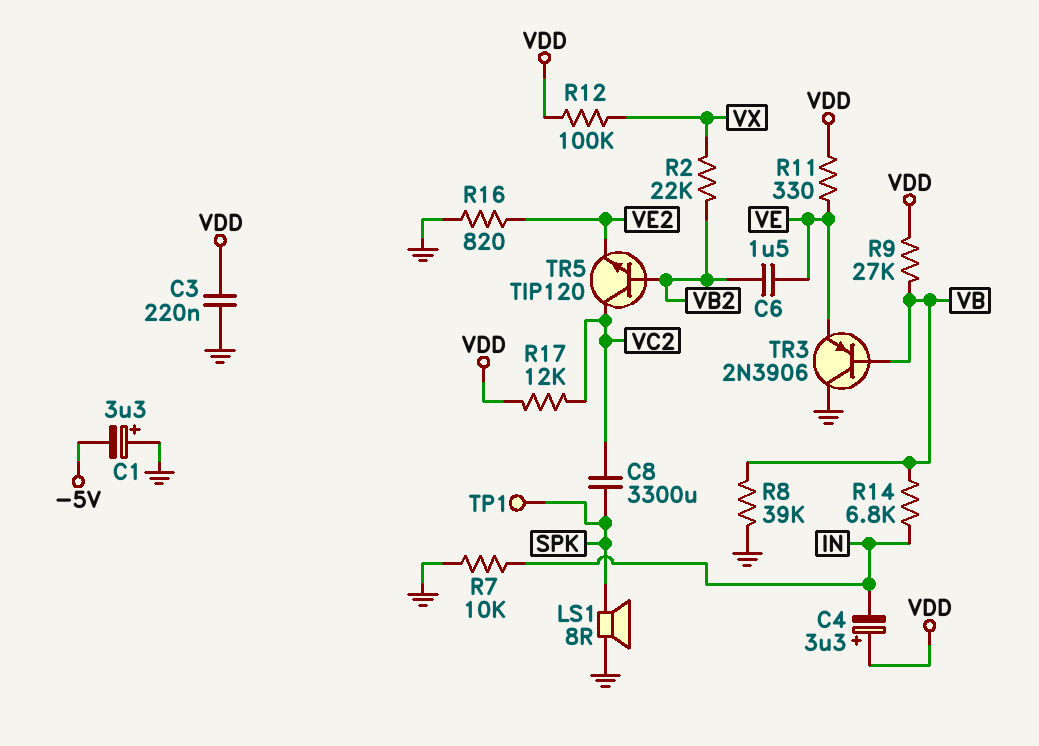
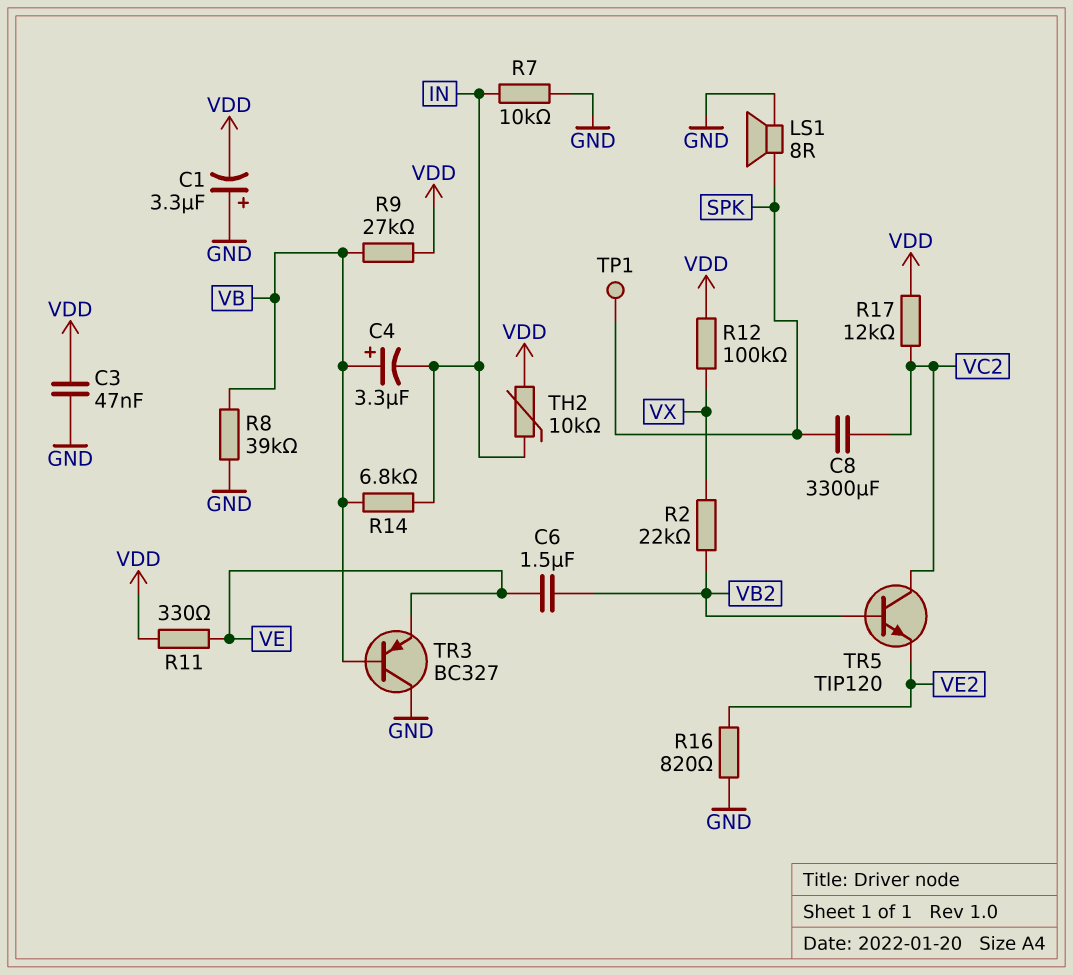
C1: 3.3uF (plus GND, minus -5V) -> 3.3uF (plus GND, minus VDD)
C3: 220nF (GND, VDD) -> 47nF (GND, VDD)
C4: 3.3uF (plus VDD, minus IN) -> 3.3uF (plus VB, minus IN)
TH2: none -> 10k (IN, VDD)
TR3: PNP 2N3906 (B VB, C GND, E VE) -> PNP BC327 (B VB, C GND, E VE)

